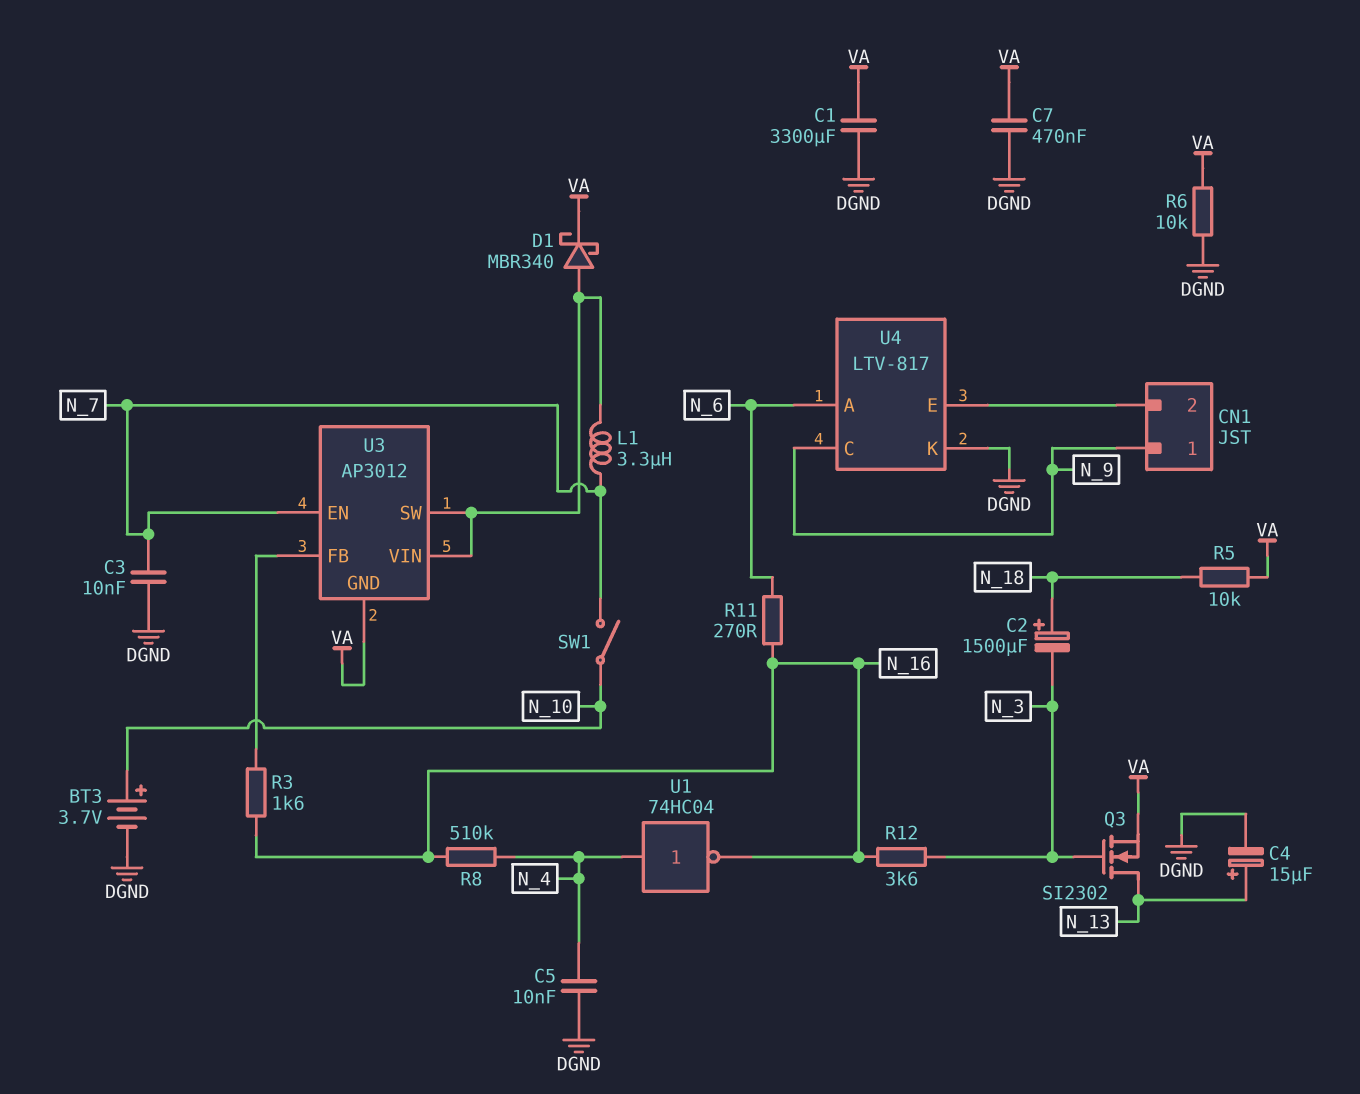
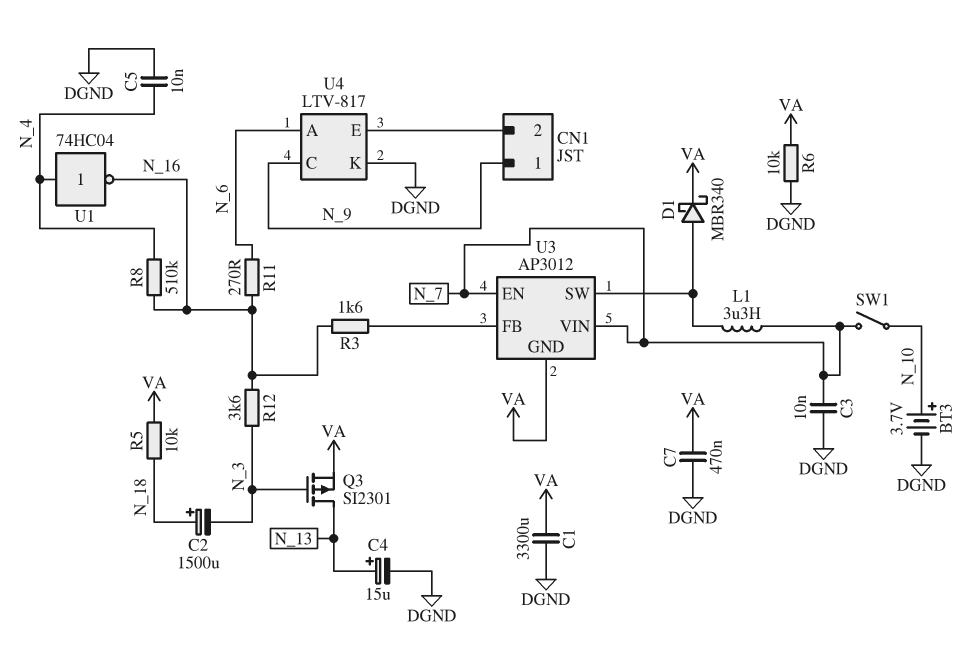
Q3: NMOS SI2302 (G N_3, D N_13, S VA) -> PMOS SI2301 (G N_3, D N_13, S VA)
U3 pin VIN: U3/SW -> N_7

